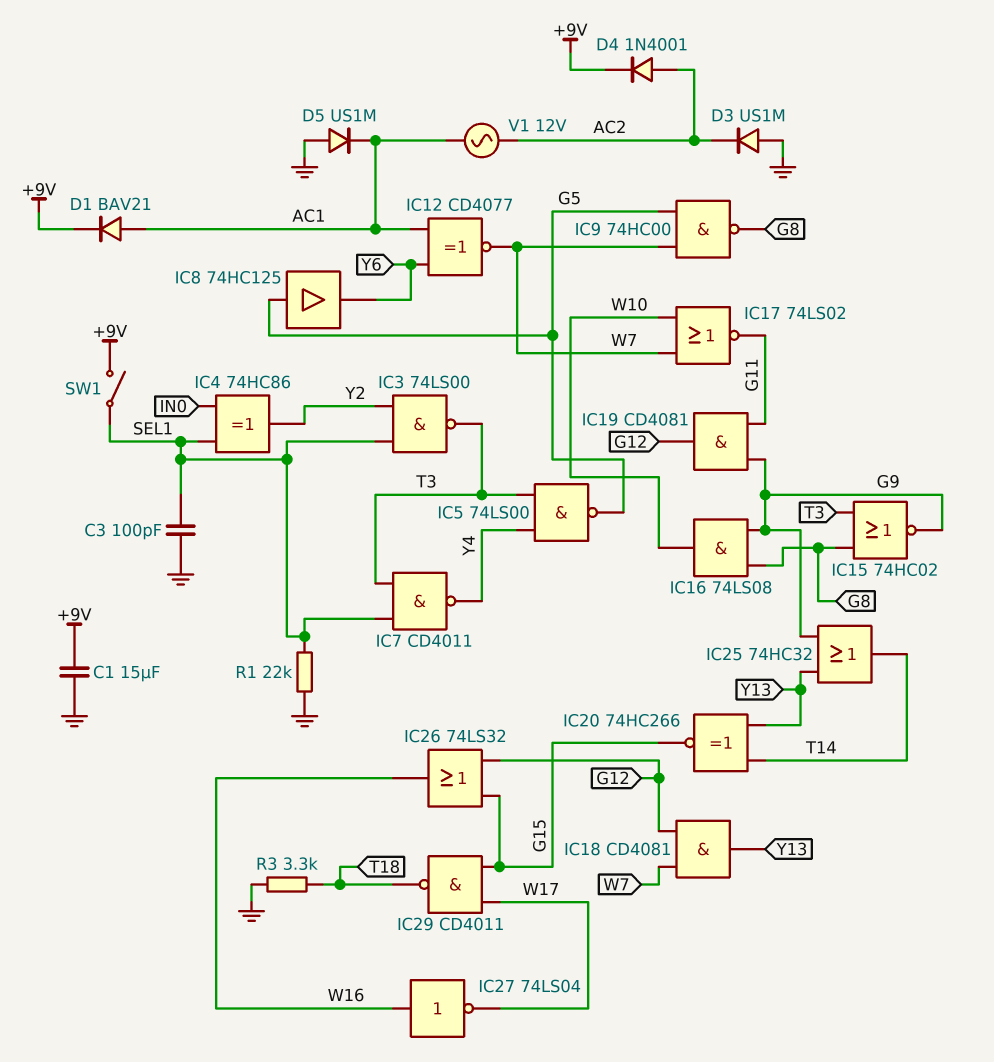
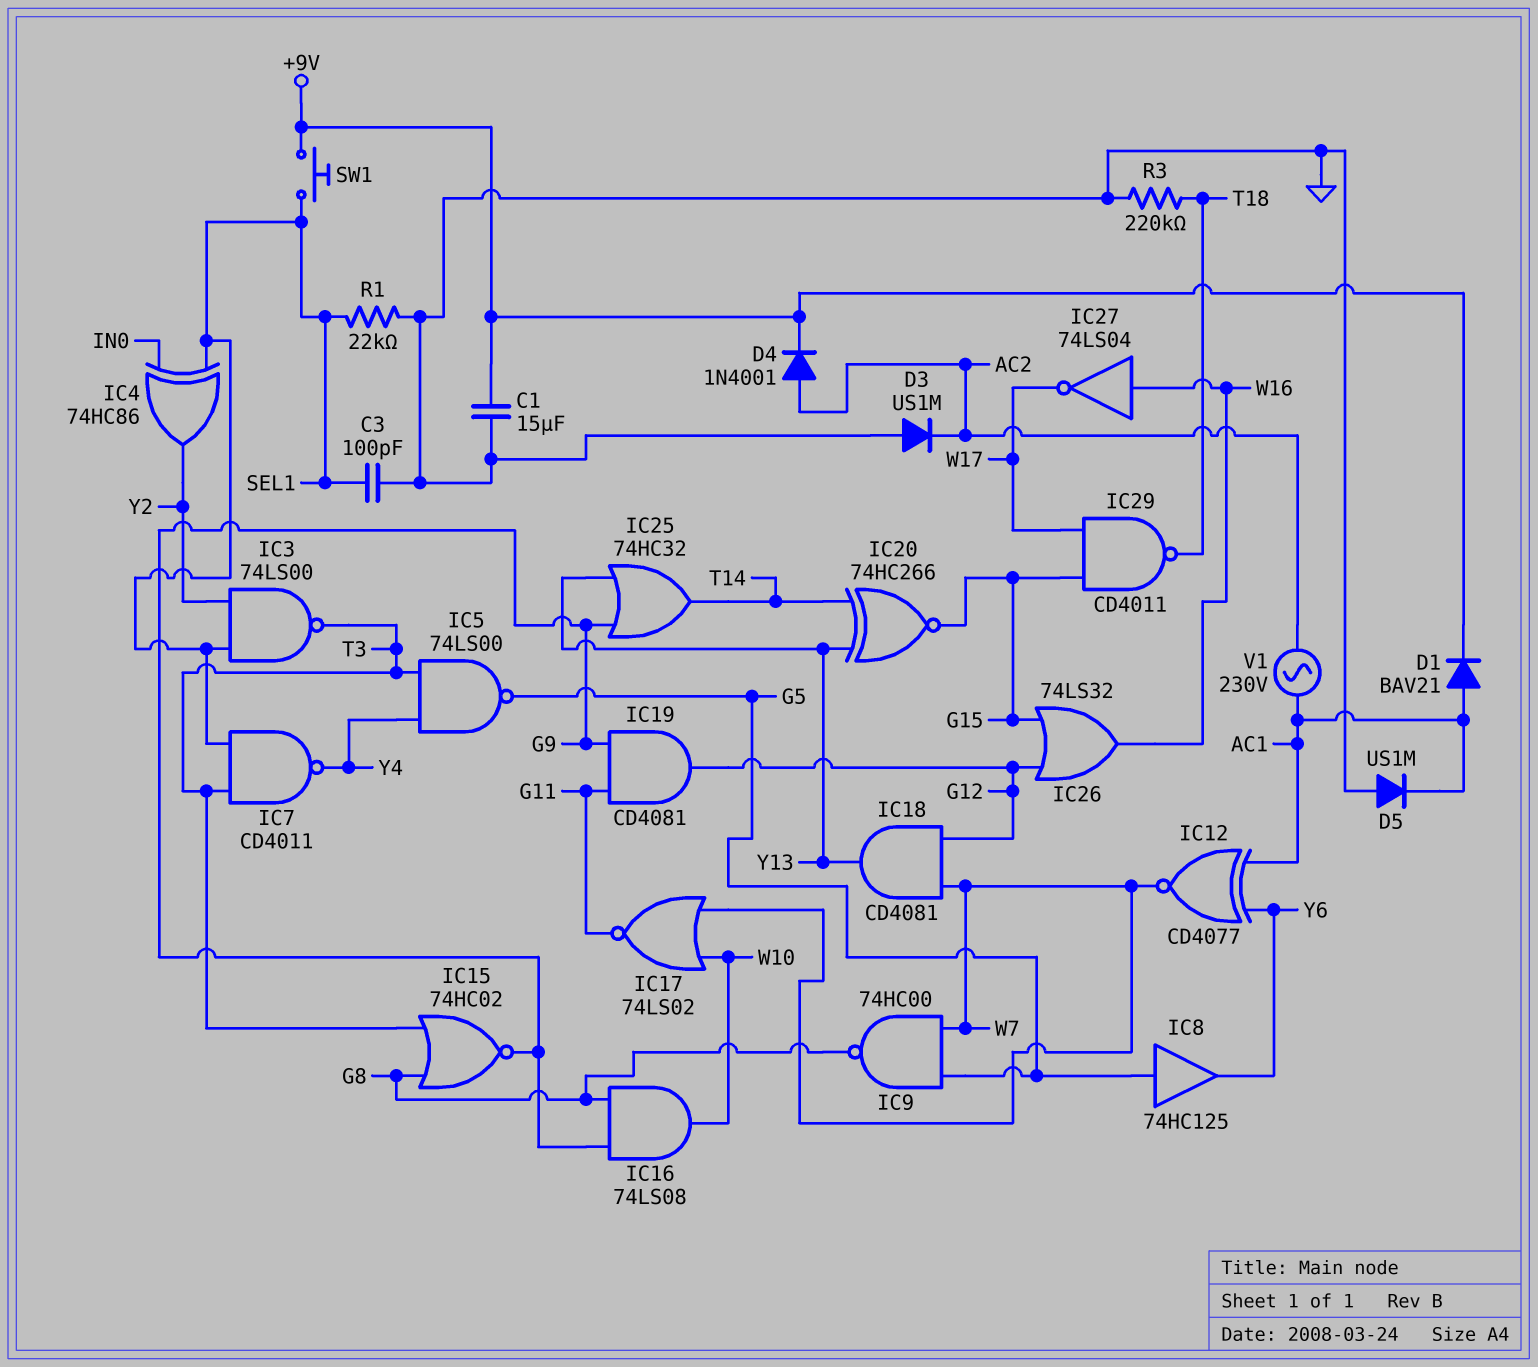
R3: 3.3k (GND, T18) -> 220k (GND, T18)
SW1: switch (+9V, SEL1) -> button (+9V, SEL1)
V1: AC 12V (AC1, AC2) -> AC 230V (AC1, AC2)

